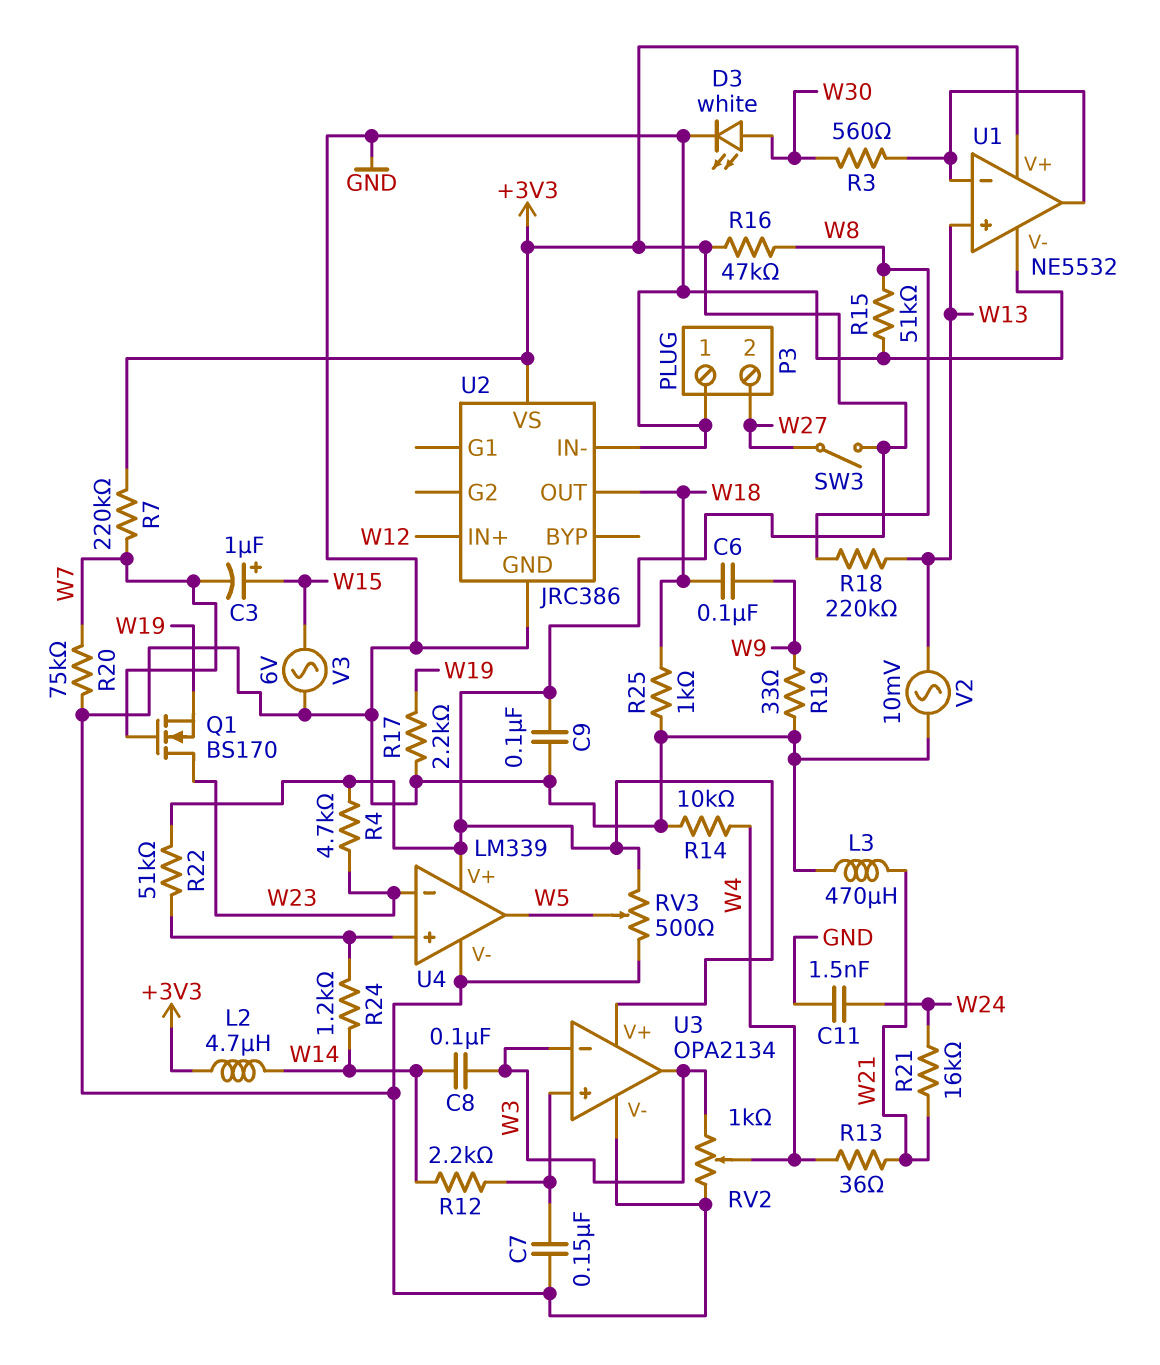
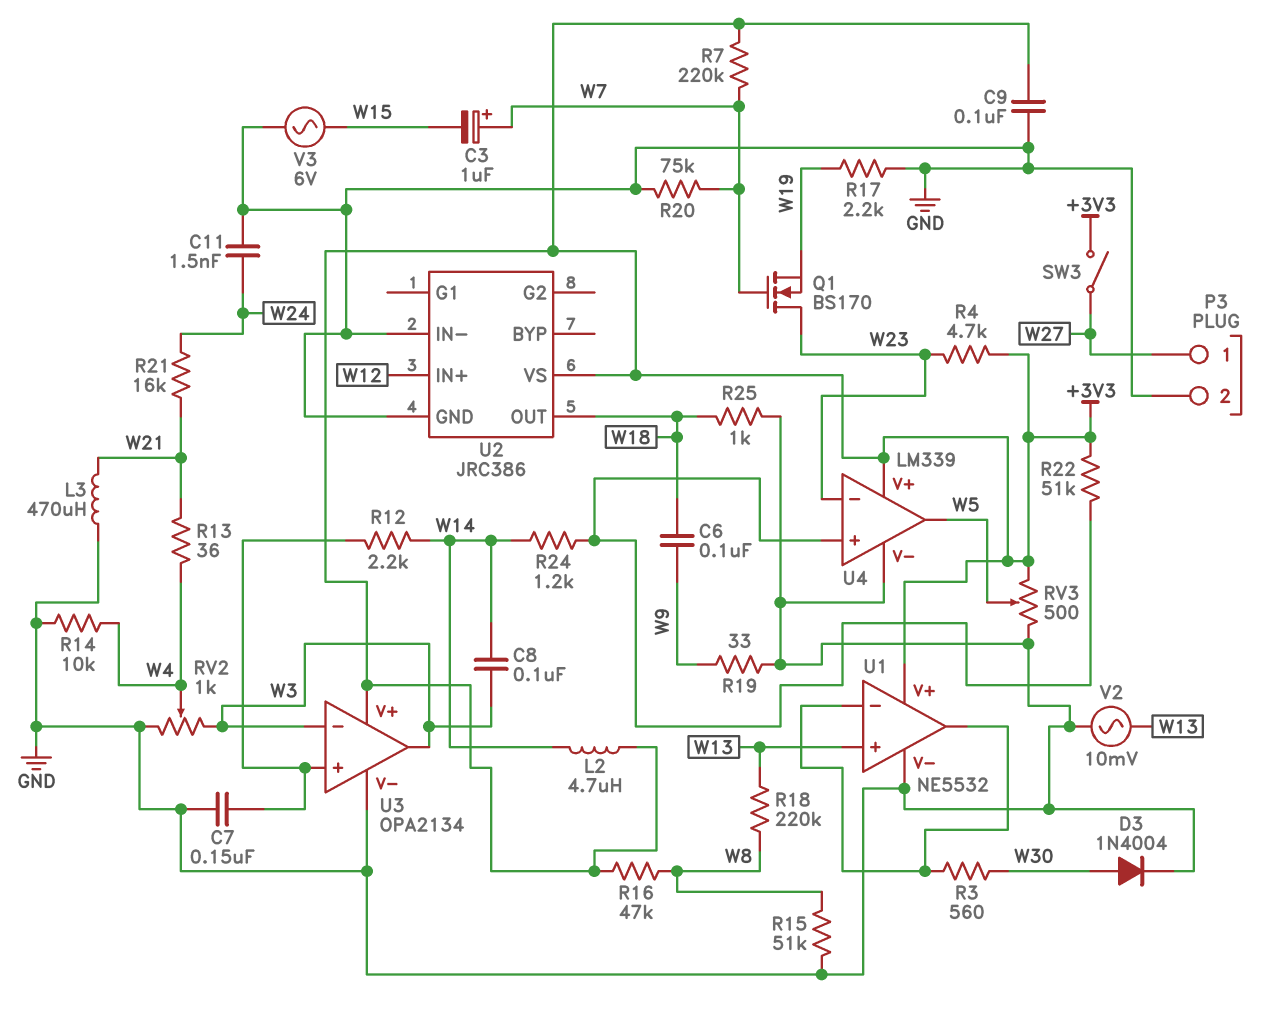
C3: 1uF (plus W15, minus W7) -> 1uF (plus W7, minus W15)
D3: LED white (A W30, K GND) -> diode 1N4004 (A W30, K GND)
P3 pin 1: GND -> W27
P3 pin 2: W27 -> GND

